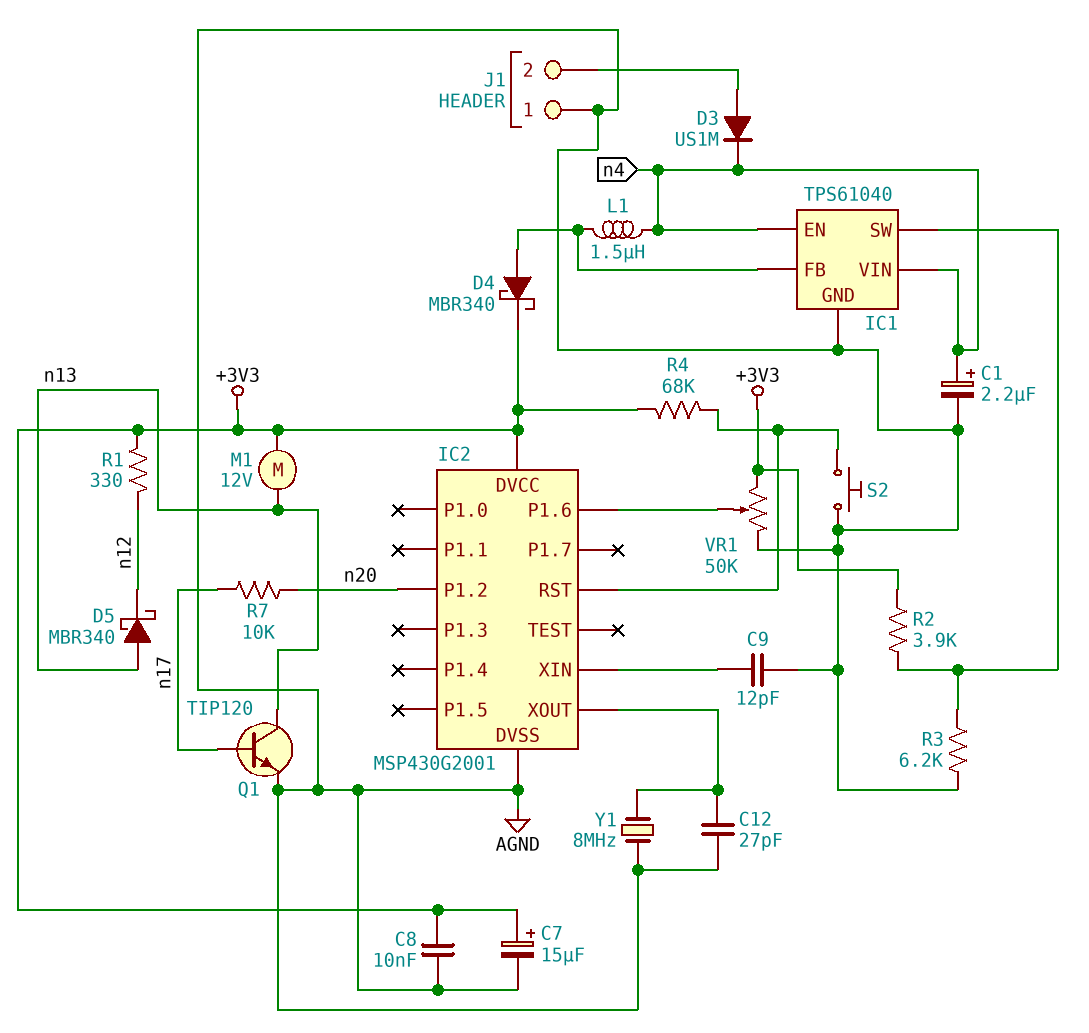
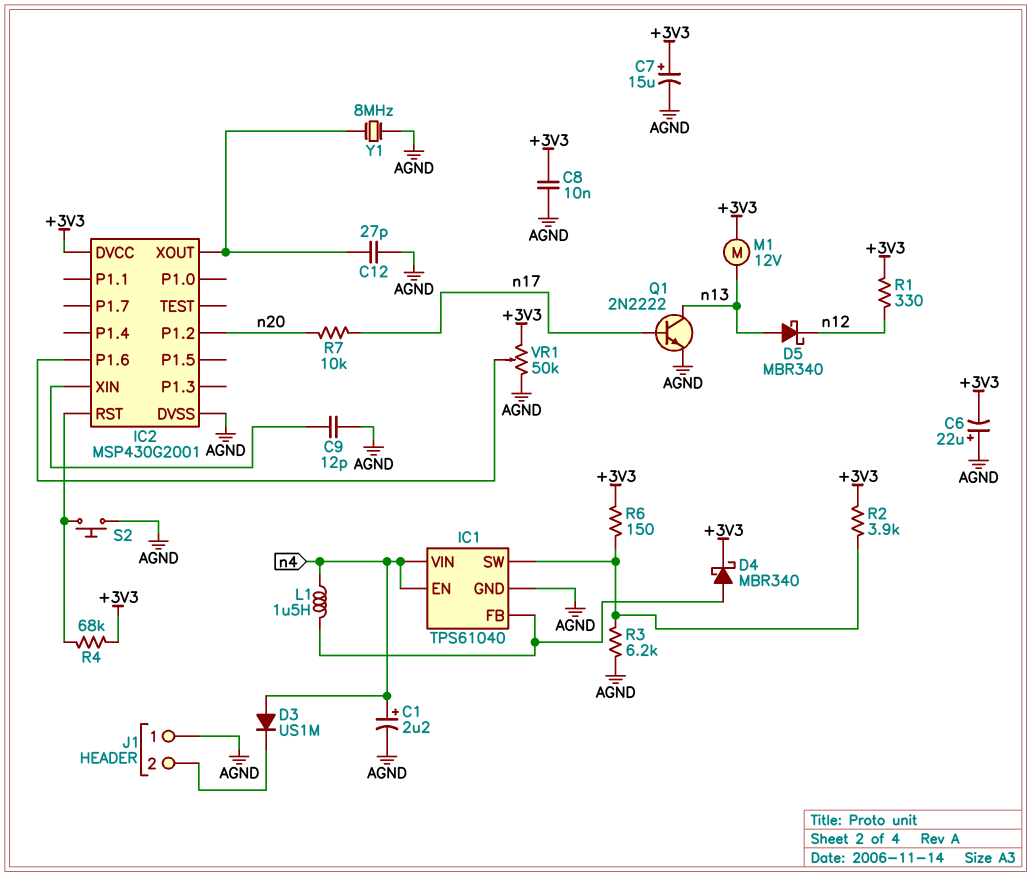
C6: none -> 22uF (plus AGND, minus +3V3)
D3: diode US1M (A J1/2, K n4) -> diode US1M (A n4, K J1/2)
Q1: NPN TIP120 (B n17, C n13, E AGND) -> NPN 2N2222 (B n17, C n13, E AGND)
R6: none -> 150 (+3V3, IC1/SW)

